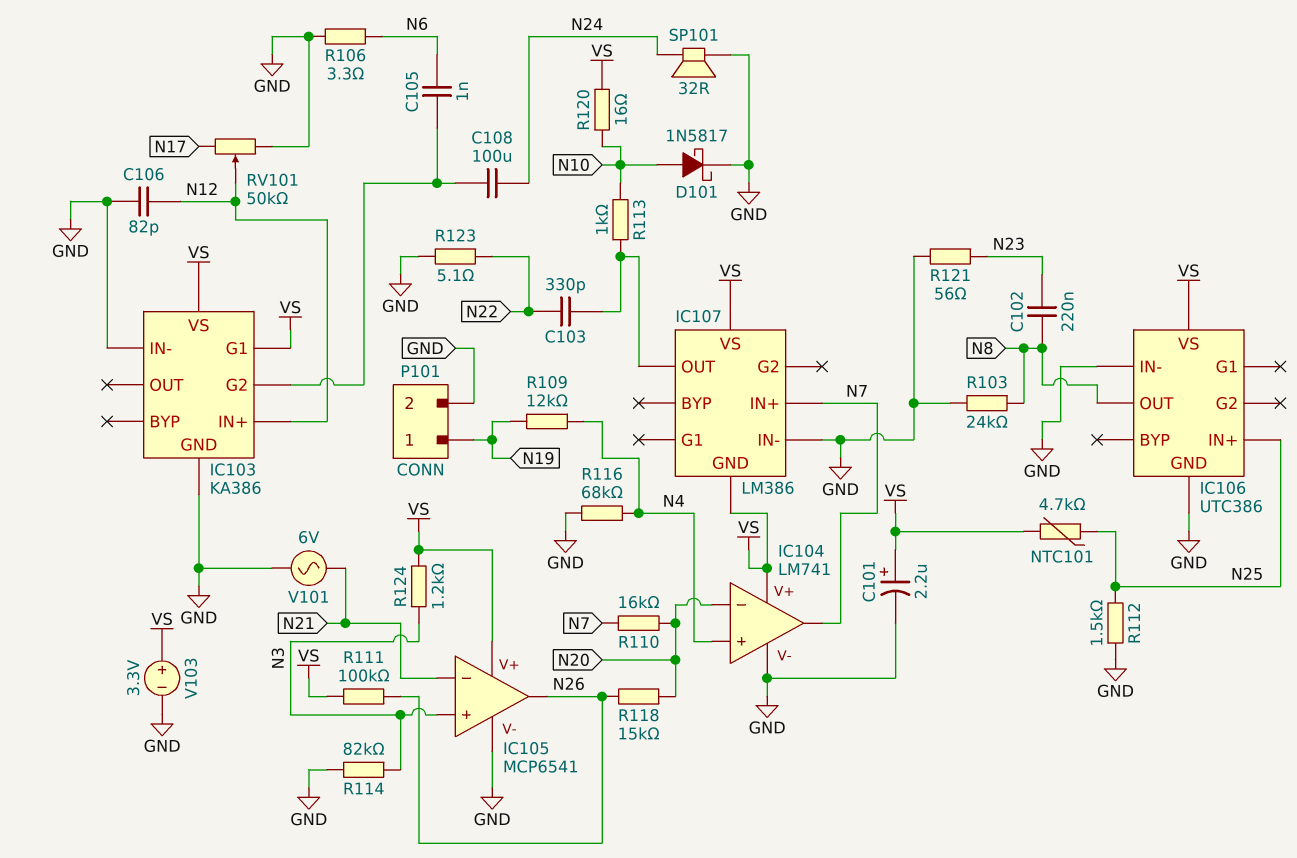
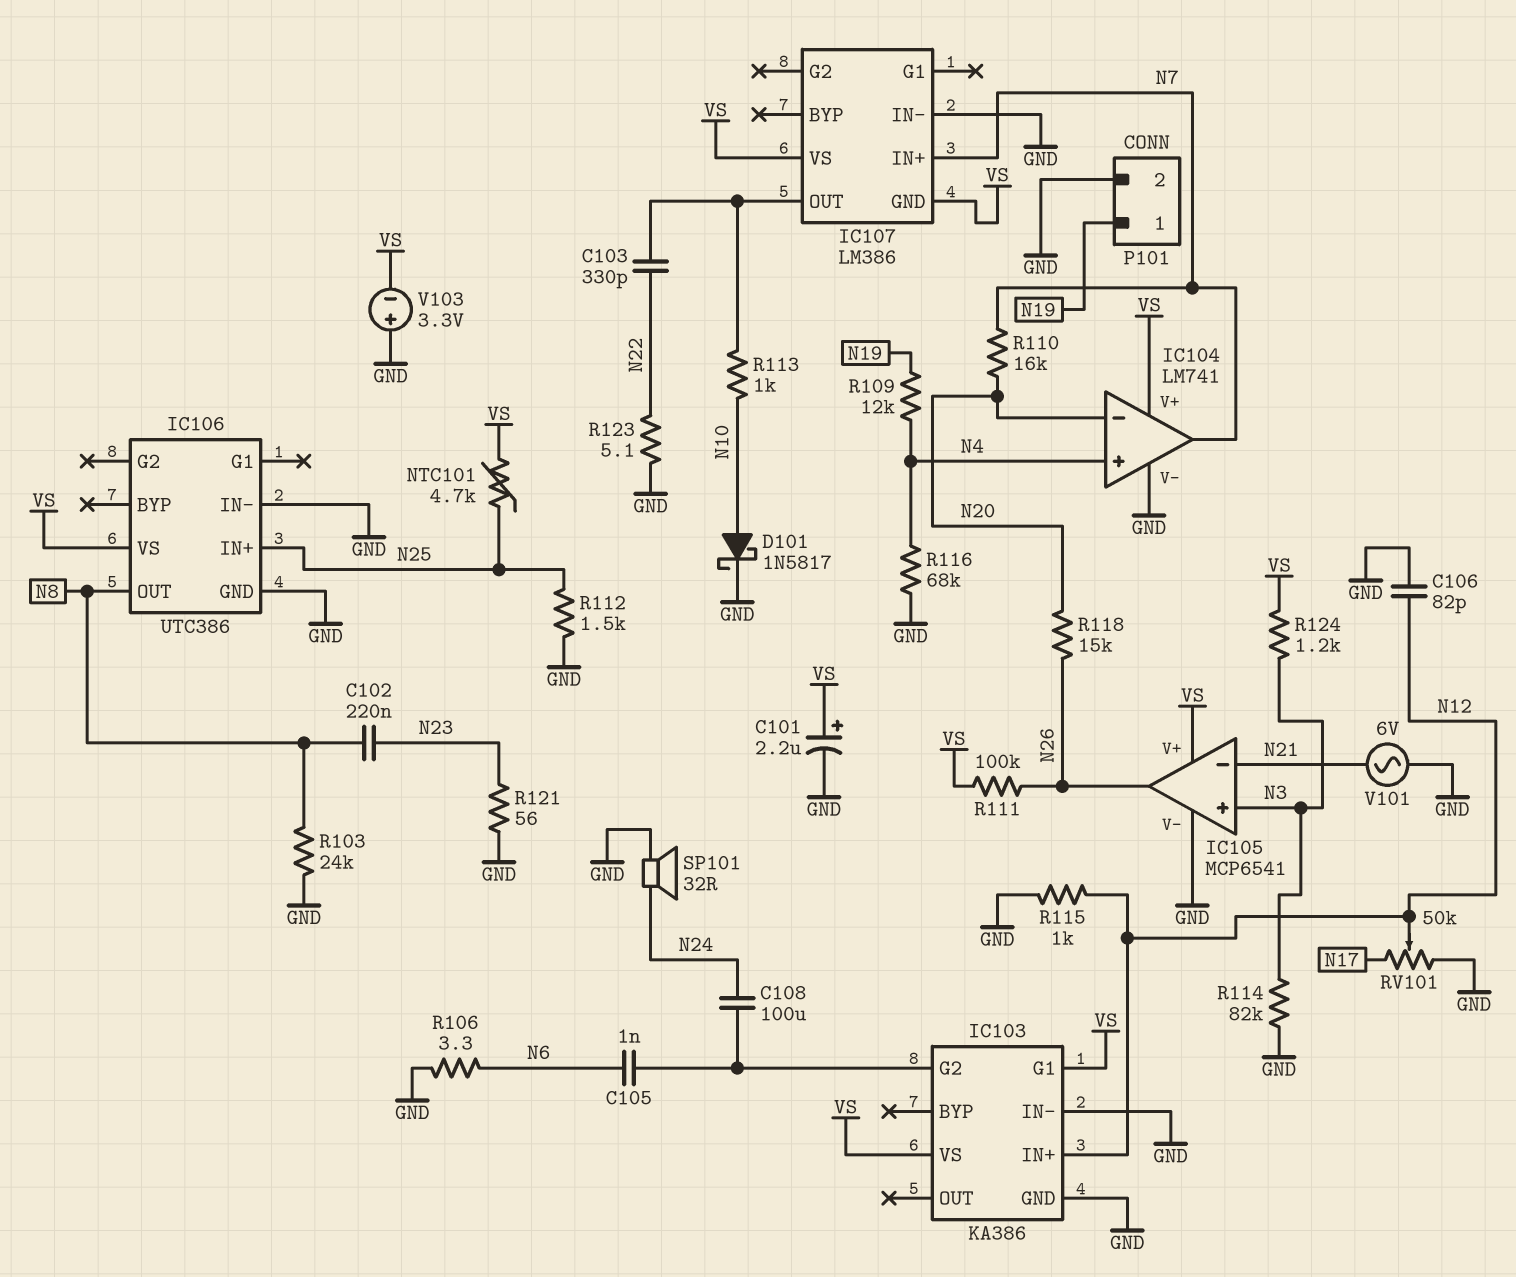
R115: none -> 1k (GND, N12)
R120: 16 (N10, VS) -> none
V103: 3.3V (plus VS, minus GND) -> 3.3V (plus GND, minus VS)

